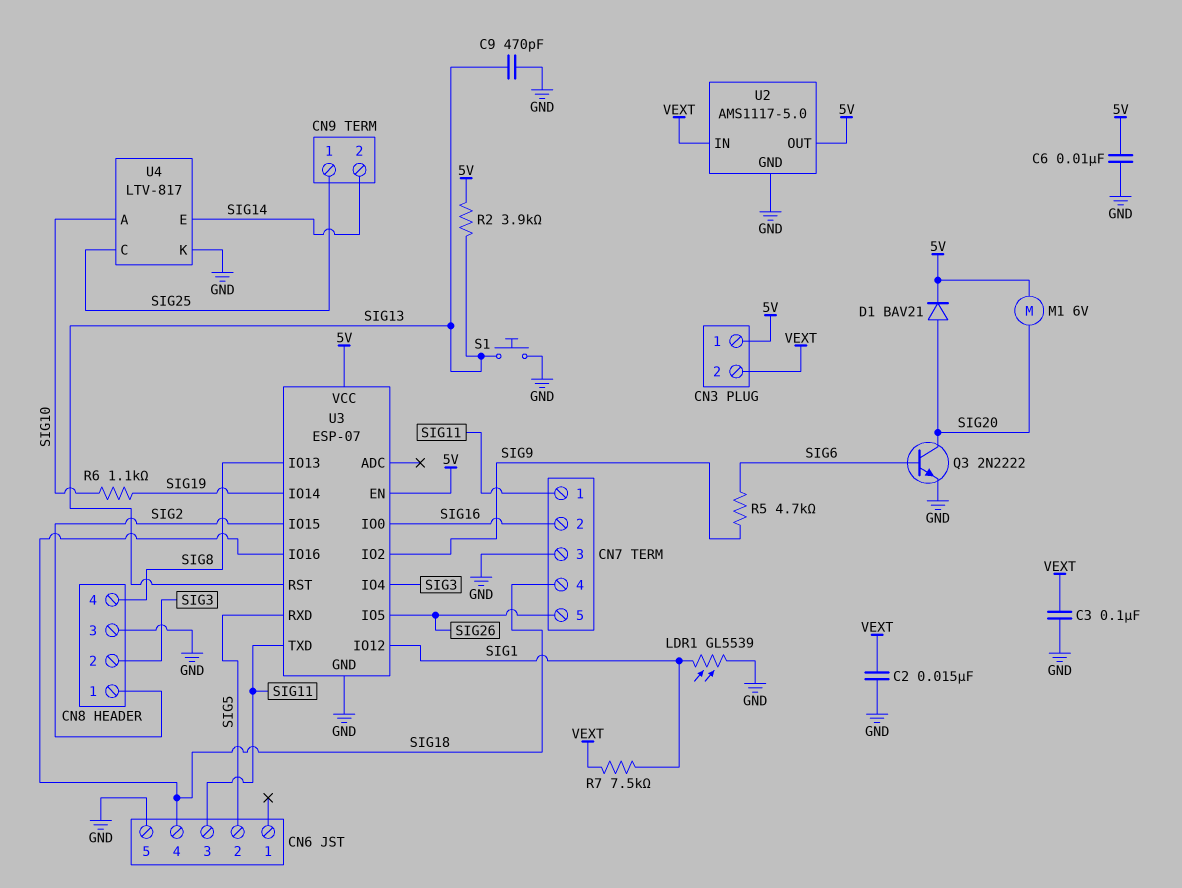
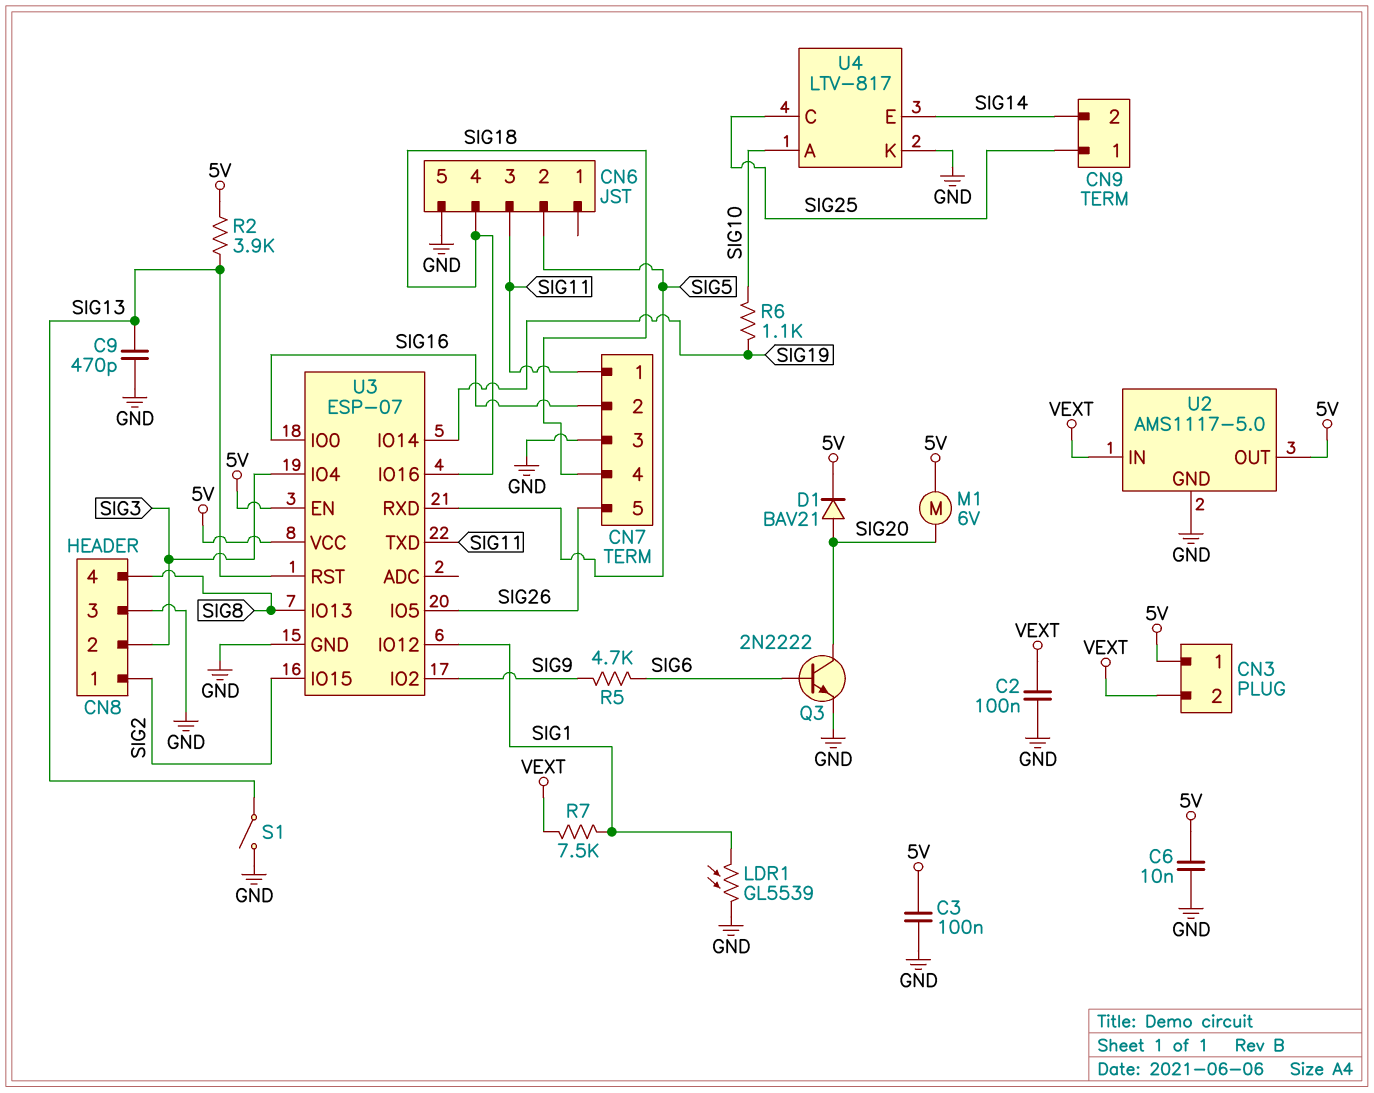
C2: 15nF (GND, VEXT) -> 100nF (GND, VEXT)
C3: 100nF (GND, VEXT) -> 100nF (5V, GND)
S1: button (GND, SIG13) -> switch (GND, SIG13)

